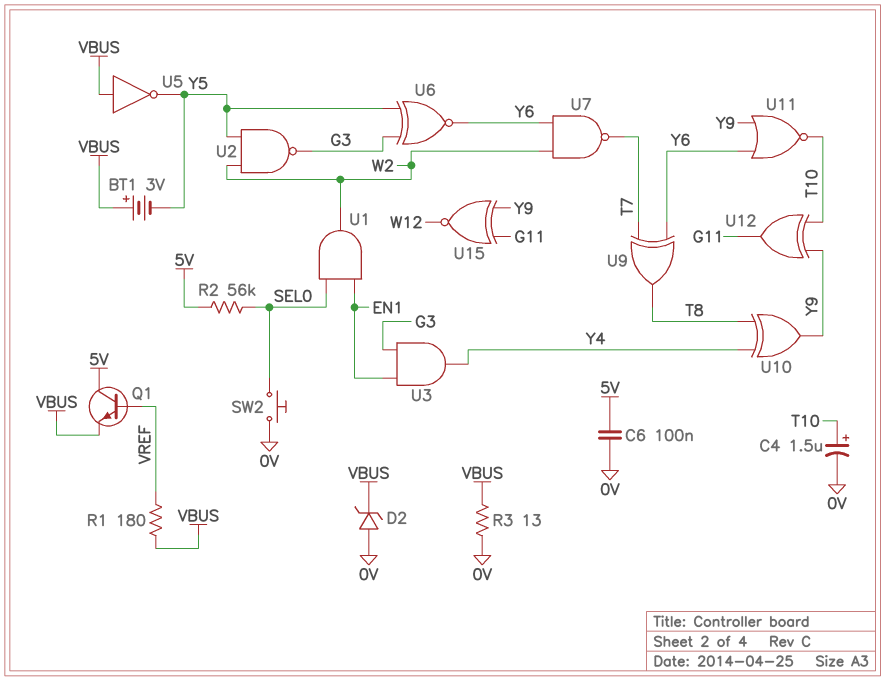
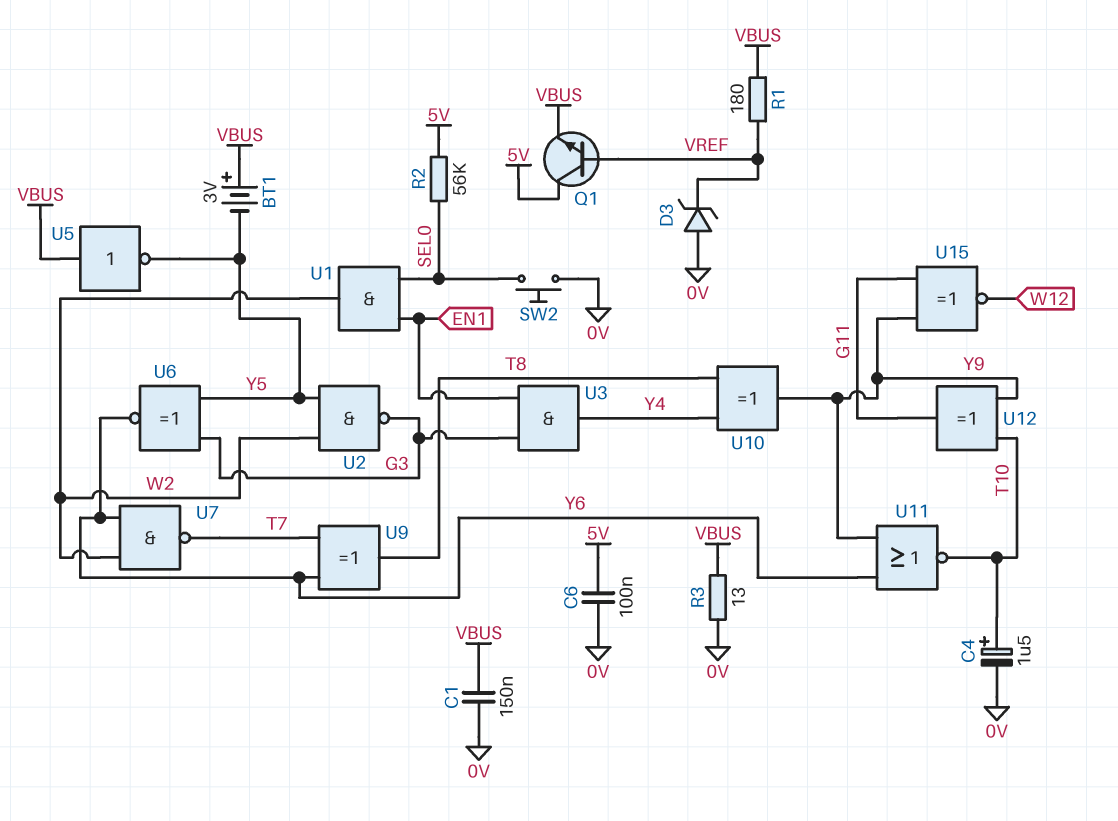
C1: none -> 150nF (0V, VBUS)
D2: zener (A 0V, K VBUS) -> none
D3: none -> zener (A 0V, K VREF)

